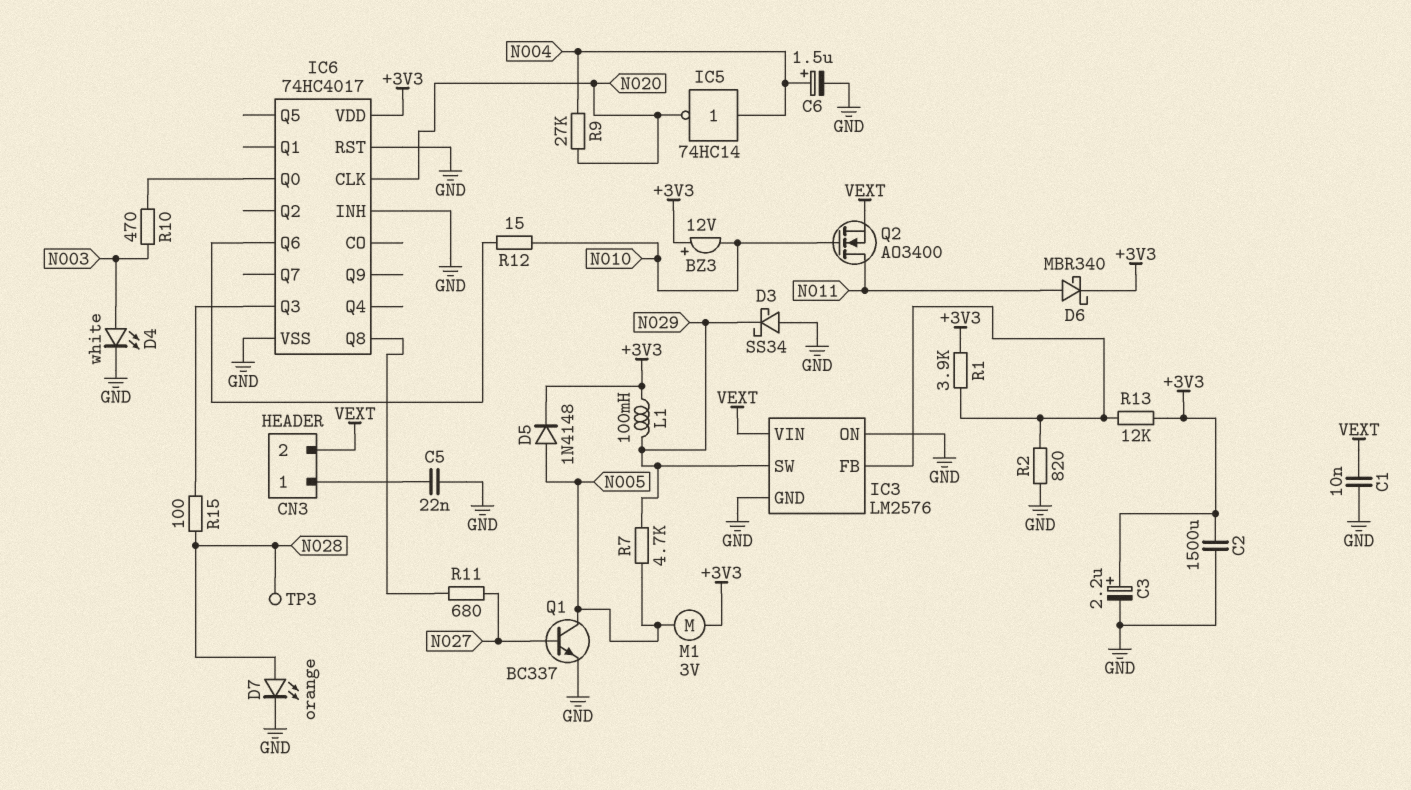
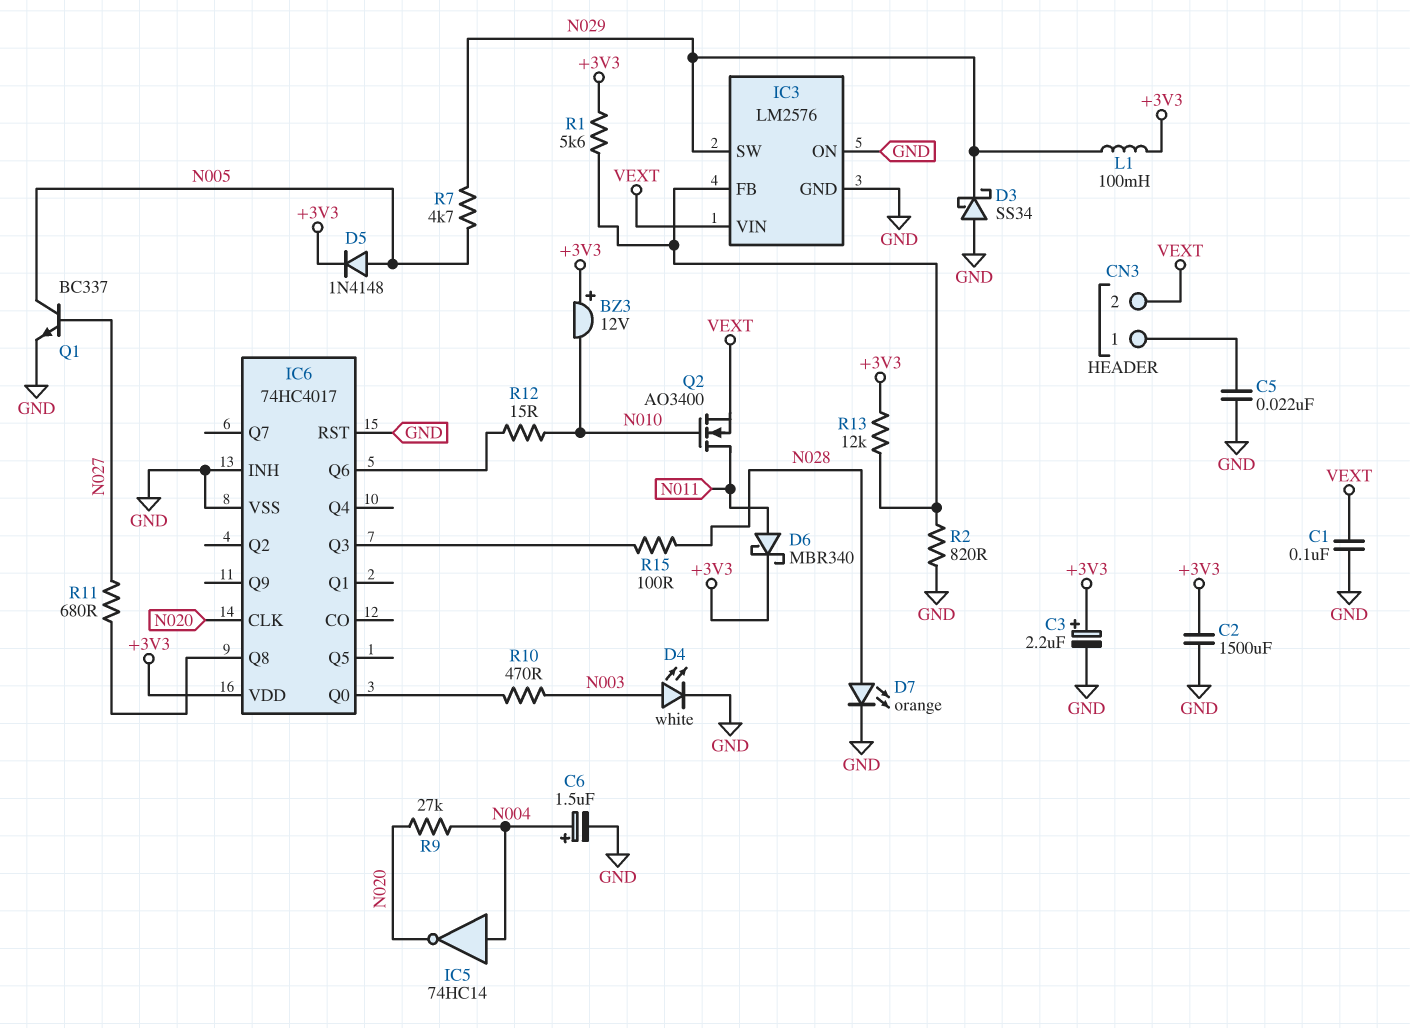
C1: 10nF (GND, VEXT) -> 100nF (GND, VEXT)
M1: motor 3V (+3V3, N005) -> none
R1: 3.9k (+3V3, IC3/FB) -> 5.6k (+3V3, IC3/FB)
TP3: test point (N028) -> none

